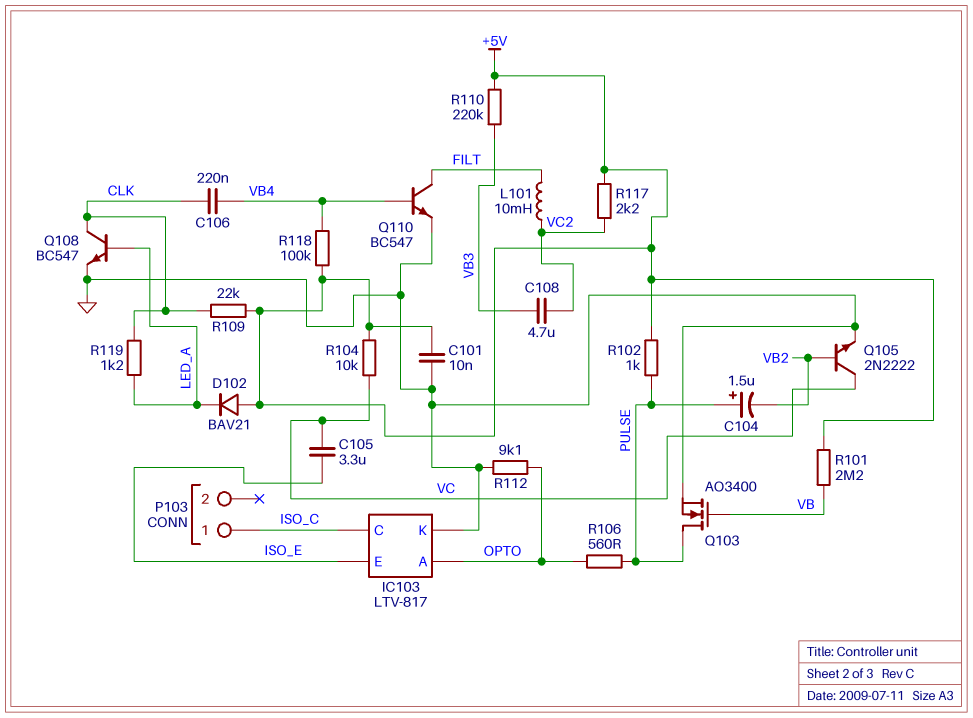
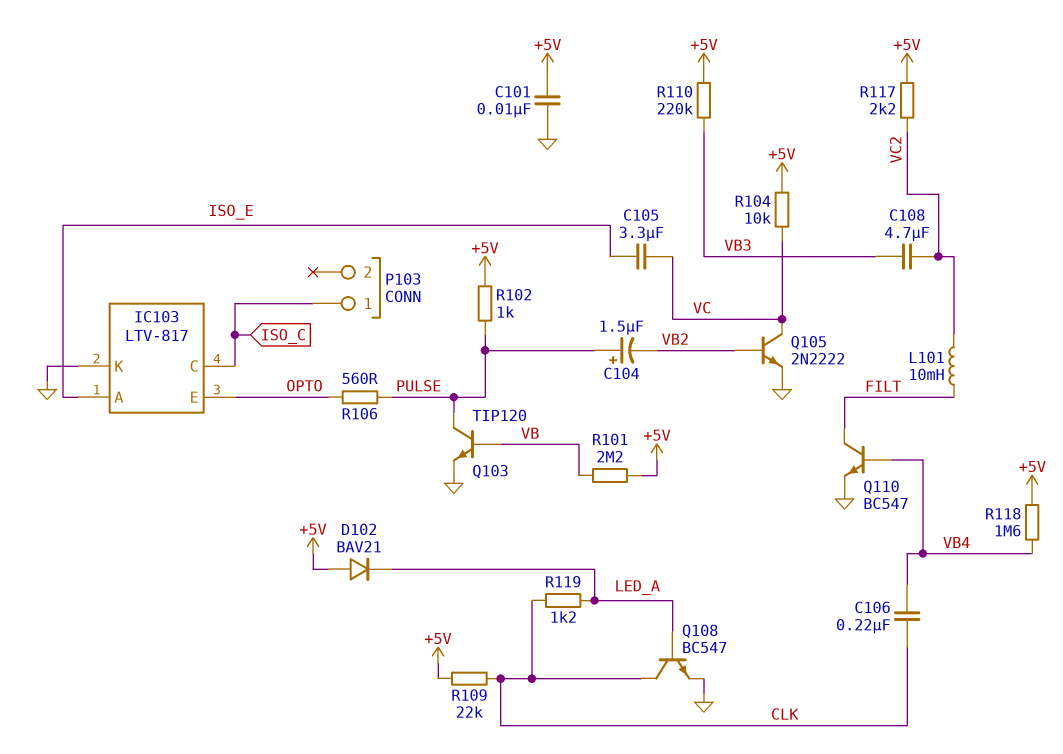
IC103 pin A: OPTO -> ISO_E
IC103 pin E: ISO_E -> OPTO
Q103: NMOS AO3400 (G VB, D PULSE, S GND) -> NPN TIP120 (B VB, C PULSE, E GND)
R112: 9.1k (GND, OPTO) -> none
R118: 100k (+5V, VB4) -> 1.6M (+5V, VB4)

